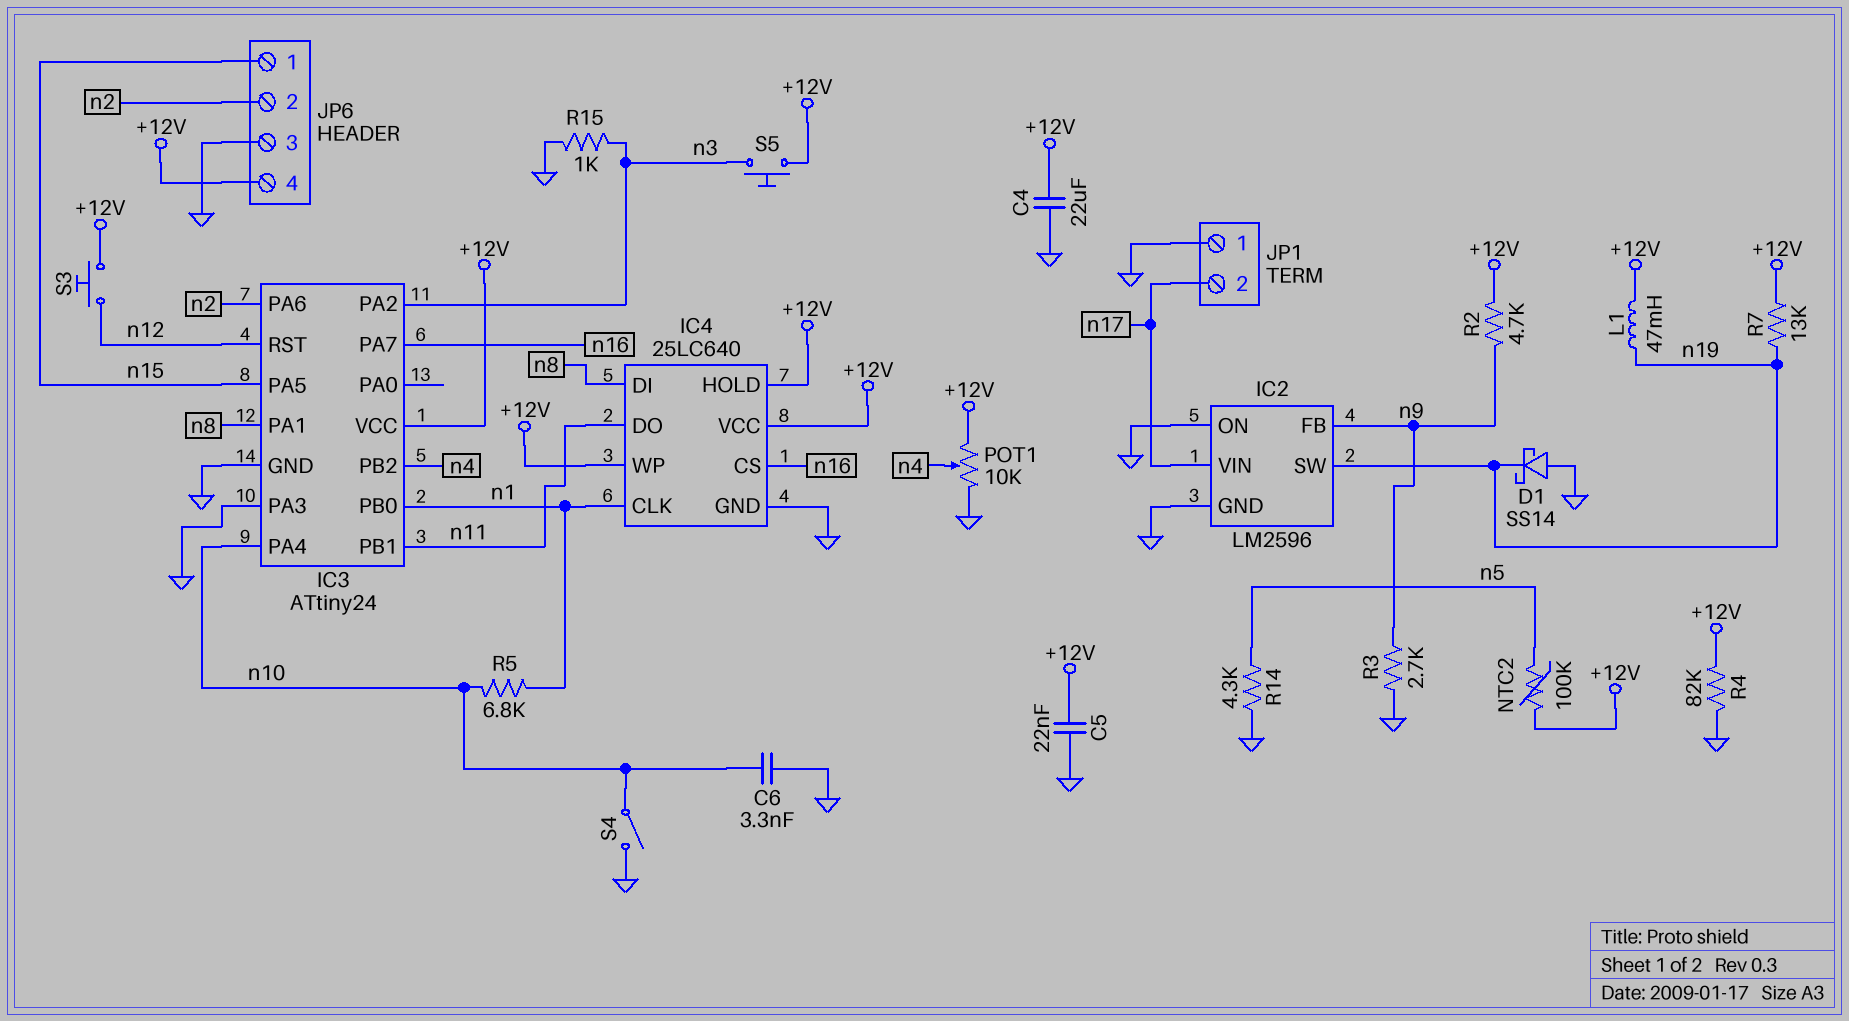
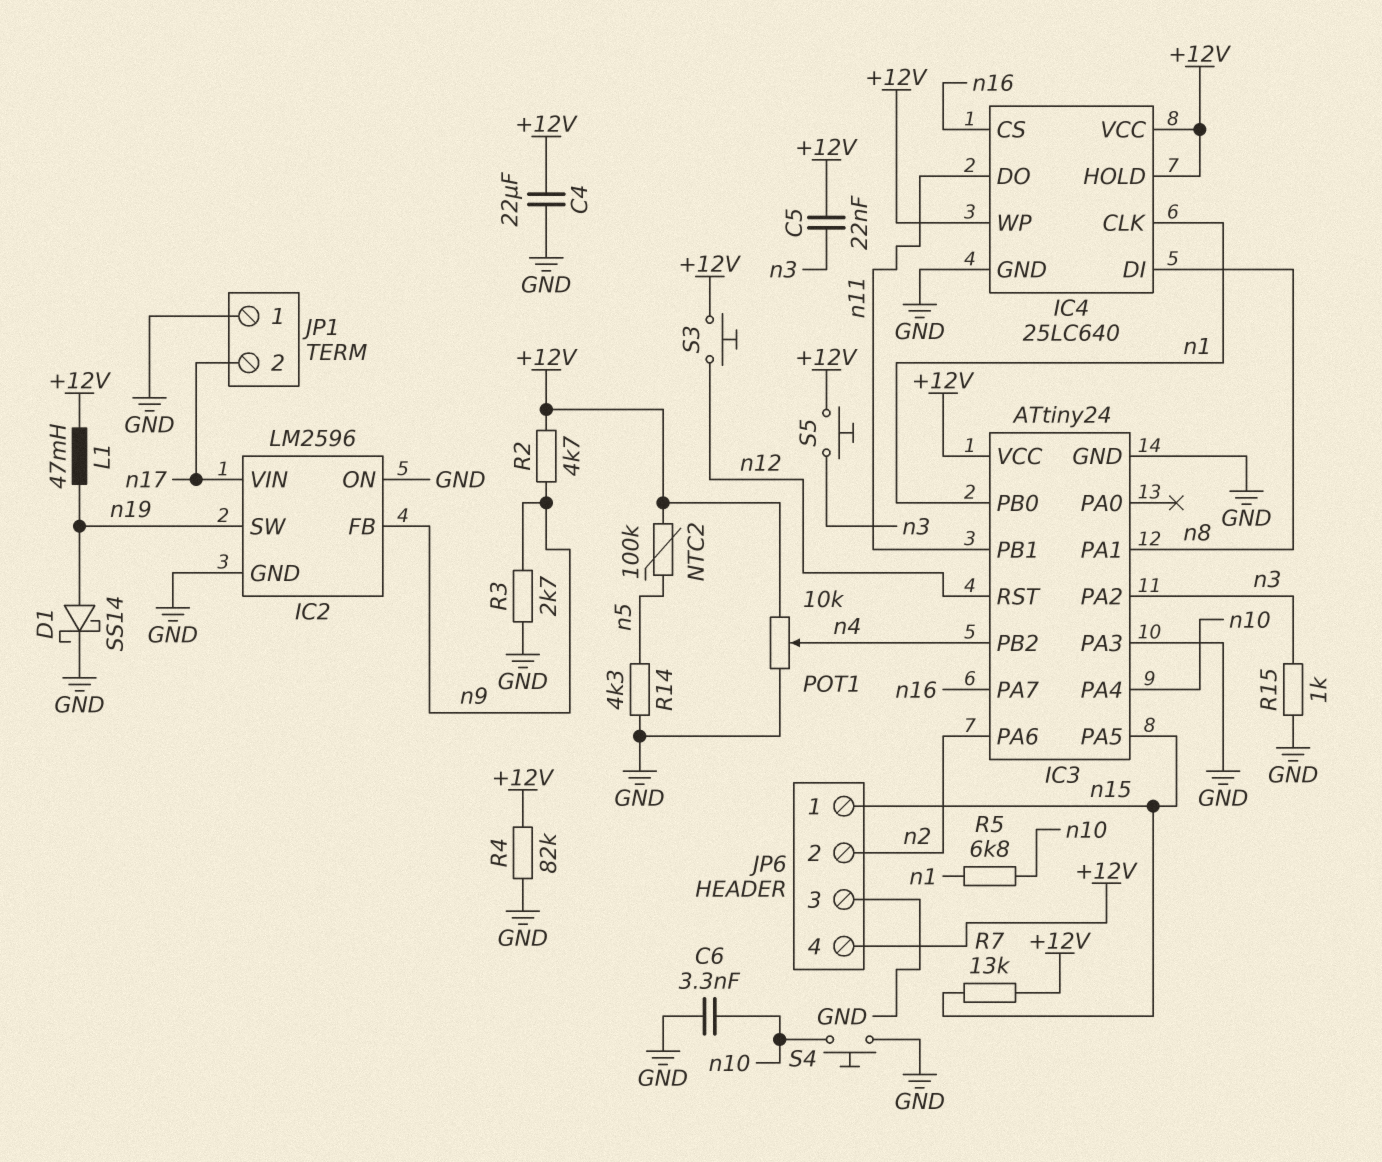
C5: 22nF (+12V, GND) -> 22nF (+12V, n3)
D1: schottky SS14 (A GND, K n19) -> schottky SS14 (A n19, K GND)
R7: 13k (+12V, n19) -> 13k (+12V, n15)
S4: switch (GND, n10) -> button (GND, n10)

